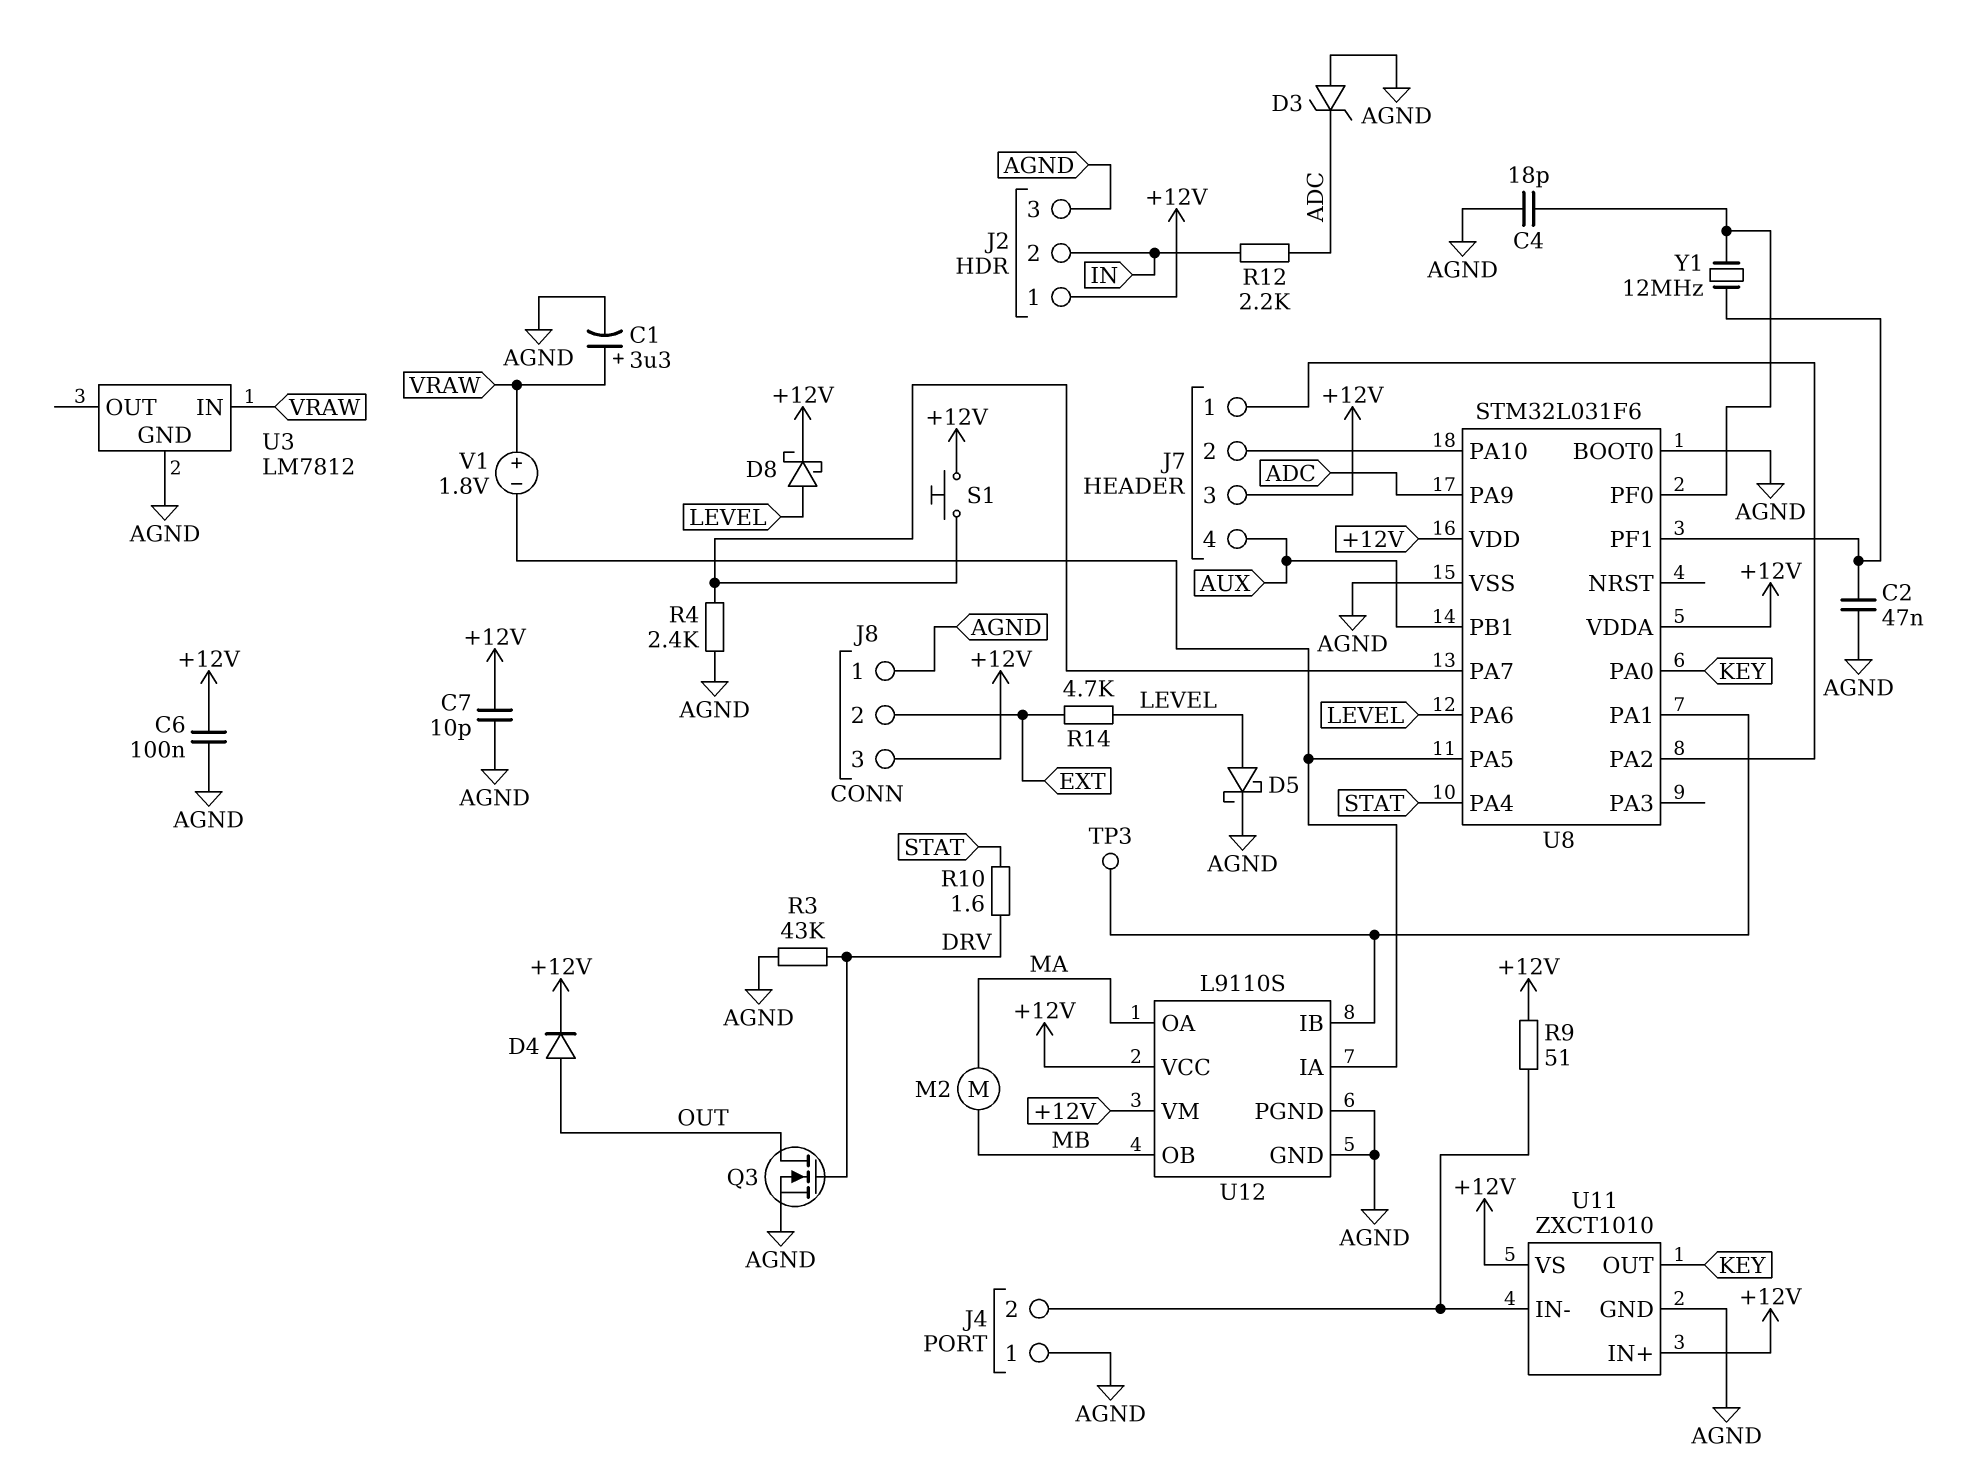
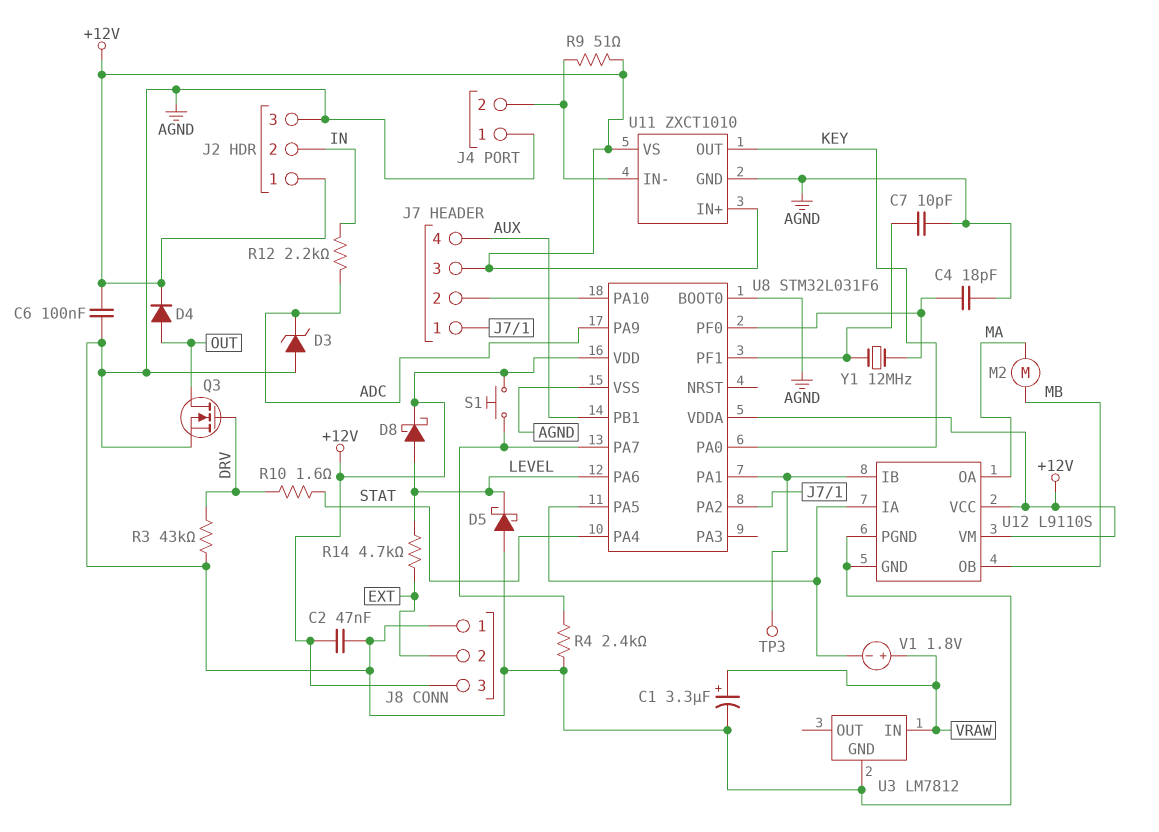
C2: 47nF (AGND, U8/PF1) -> 47nF (+12V, AGND)
C7: 10pF (+12V, AGND) -> 10pF (AGND, U8/PF1)
D5: schottky (A LEVEL, K AGND) -> schottky (A AGND, K LEVEL)

